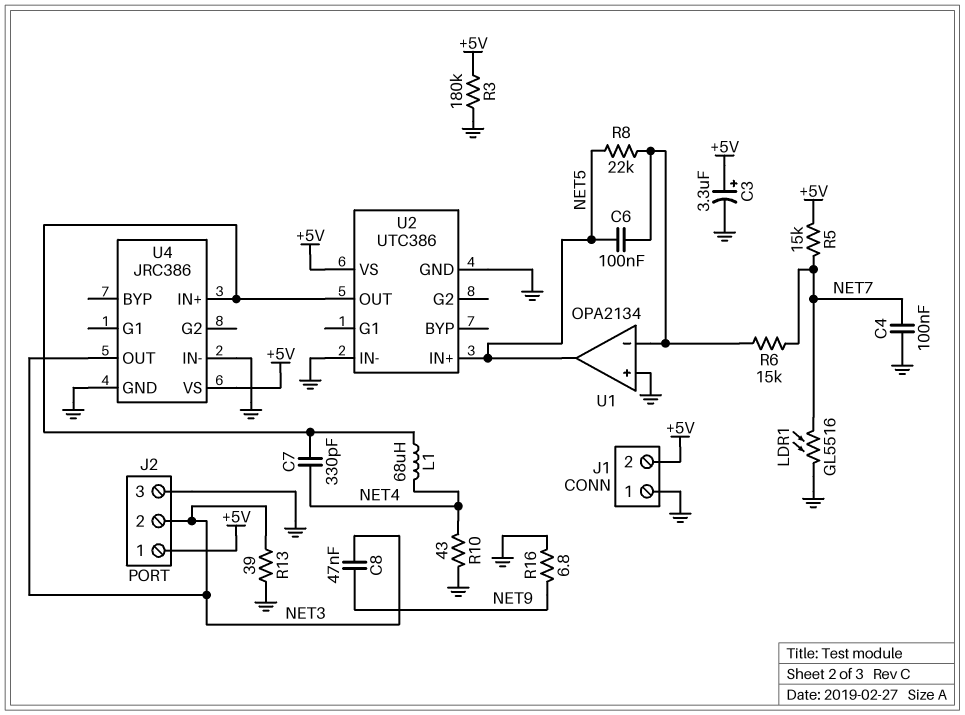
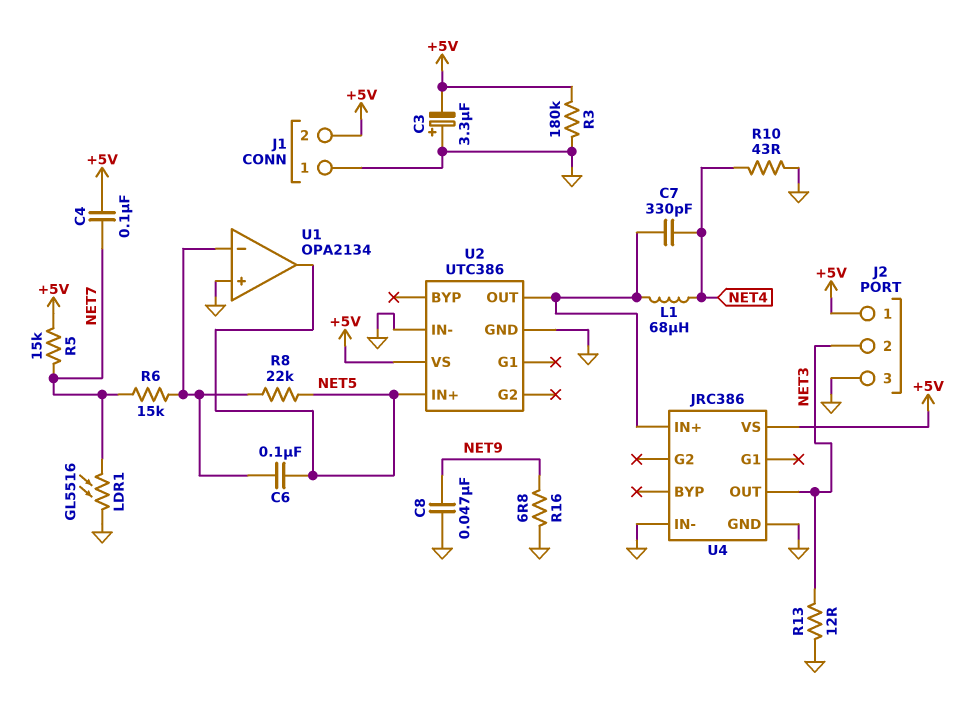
C3: 3.3uF (plus +5V, minus GND) -> 3.3uF (plus GND, minus +5V)
C4: 100nF (GND, NET7) -> 100nF (+5V, NET7)
C8: 47nF (NET3, NET9) -> 47nF (GND, NET9)
R13: 39 (GND, NET3) -> 12 (GND, NET3)

